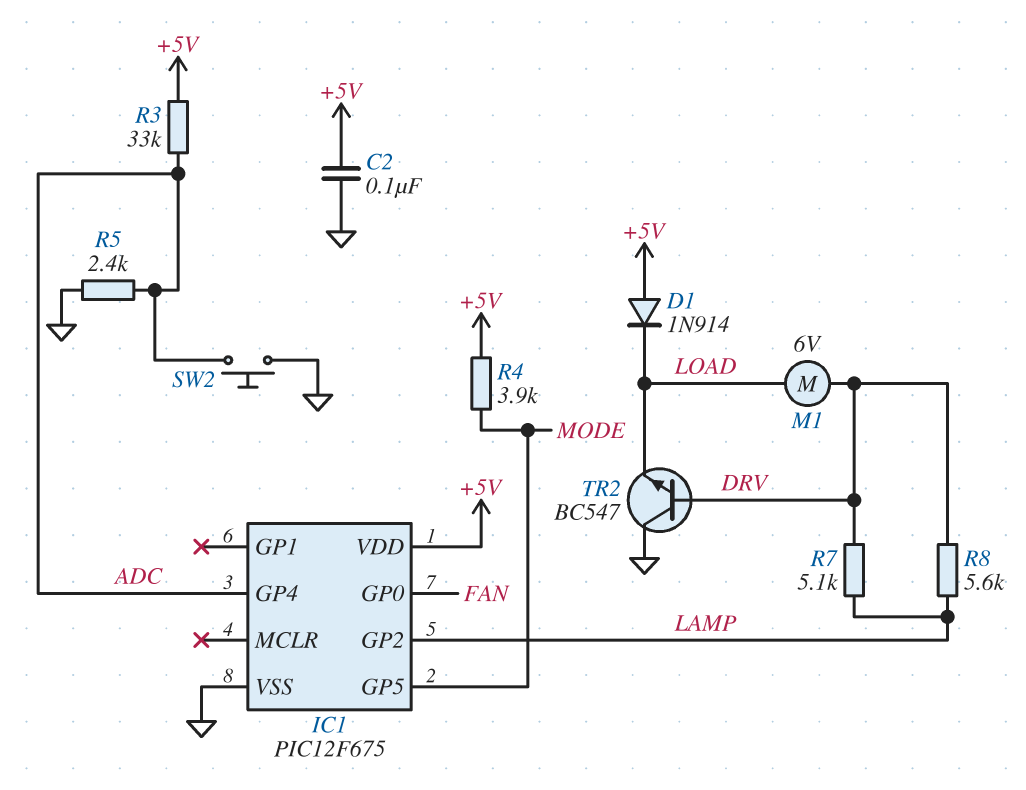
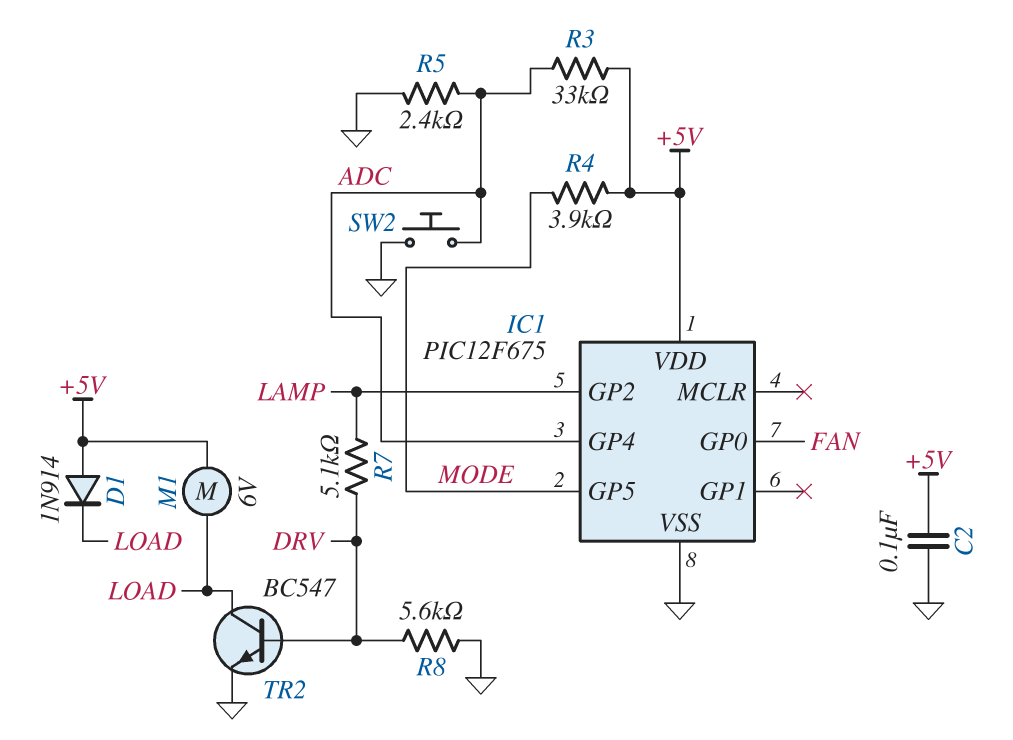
M1: motor 6V (DRV, LOAD) -> motor 6V (+5V, LOAD)
R8: 5.6k (DRV, LAMP) -> 5.6k (DRV, GND)
TR2: NPN BC547 (B DRV, C GND, E LOAD) -> NPN BC547 (B DRV, C LOAD, E GND)

